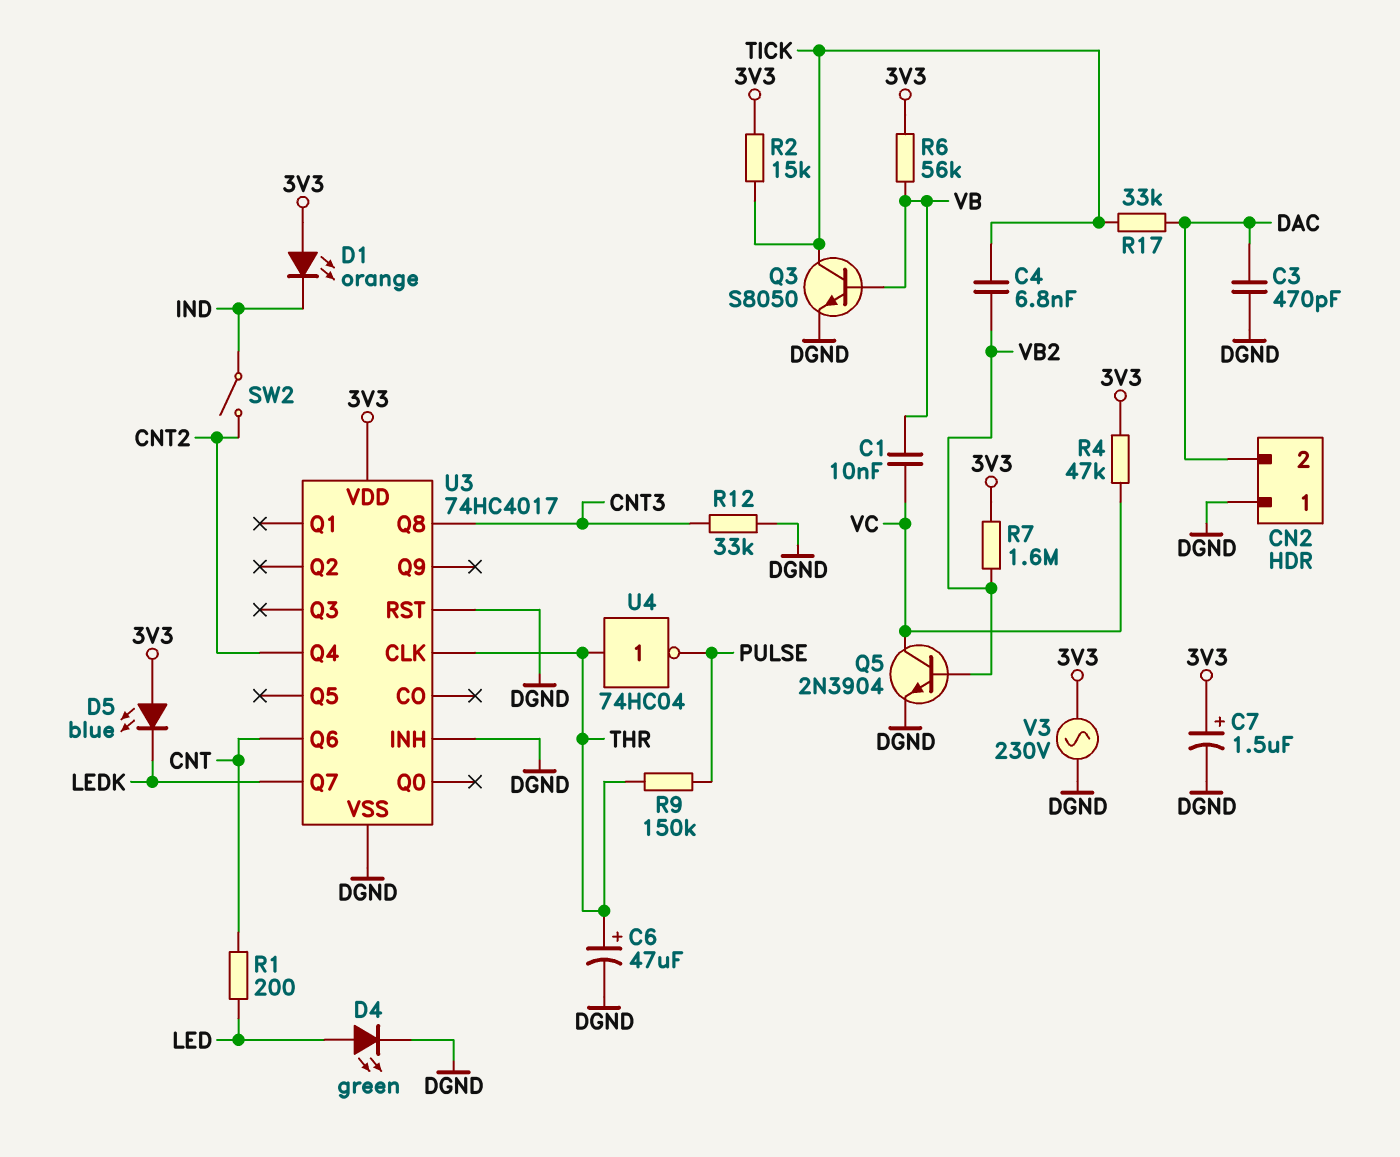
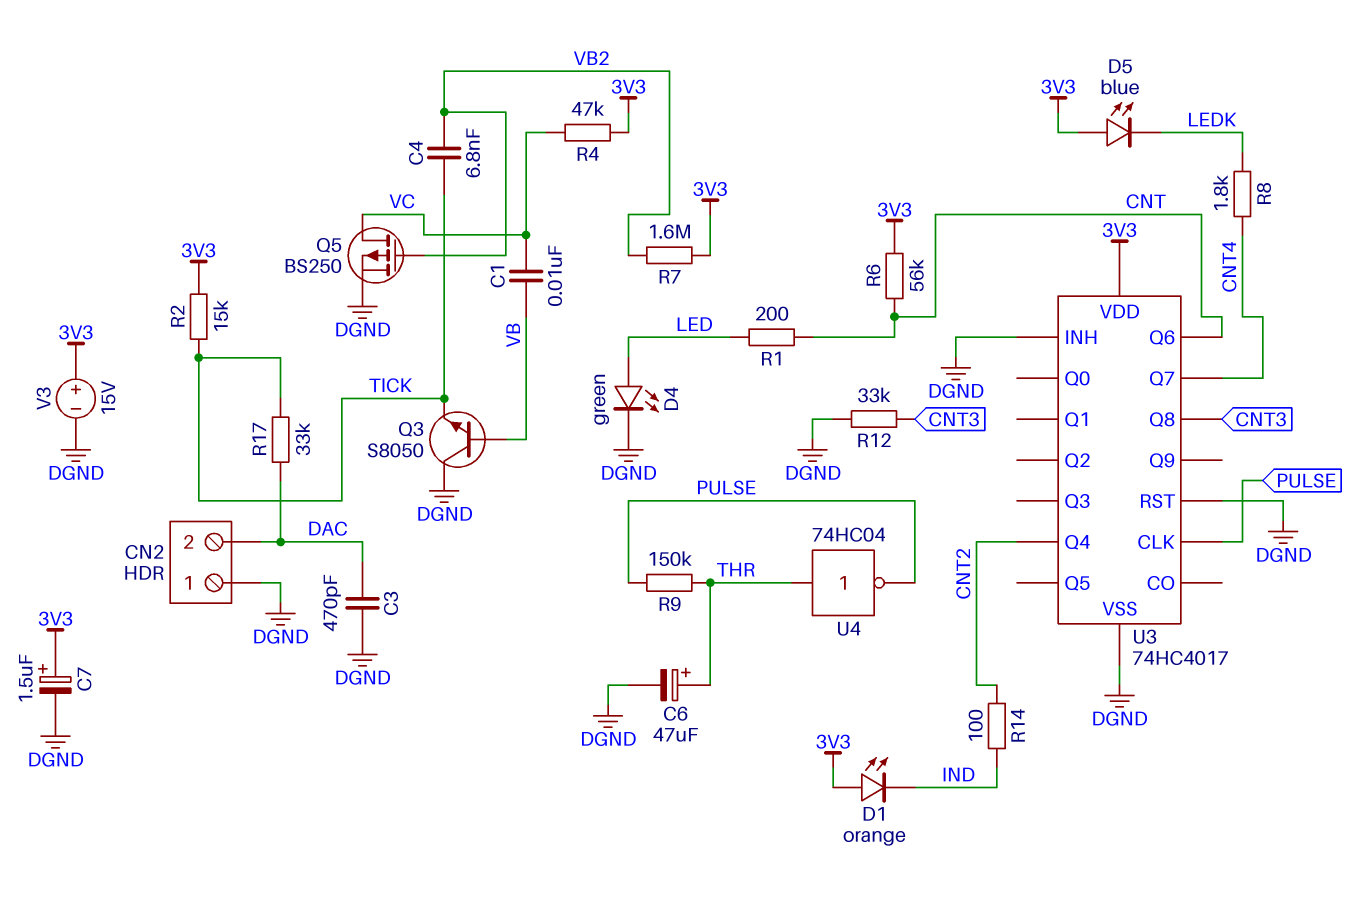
Q3: NPN S8050 (B VB, C TICK, E DGND) -> NPN S8050 (B VB, C DGND, E TICK)
Q5: NPN 2N3904 (B VB2, C VC, E DGND) -> PMOS BS250 (G VB2, D VC, S DGND)
R6: 56k (3V3, VB) -> 56k (3V3, CNT)
R8: none -> 1.8k (CNT4, LEDK)
R14: none -> 100 (CNT2, IND)
SW2: switch (CNT2, IND) -> none
U3 pin CLK: THR -> PULSE
U3 pin Q7: LEDK -> CNT4
V3: AC 230V (3V3, DGND) -> 15V (plus 3V3, minus DGND)

